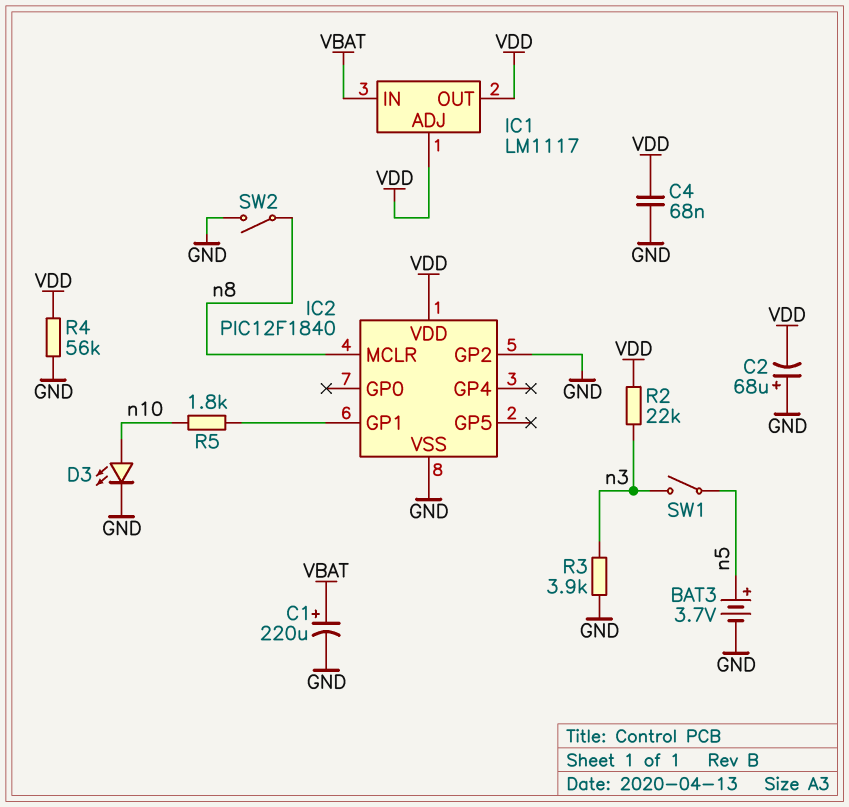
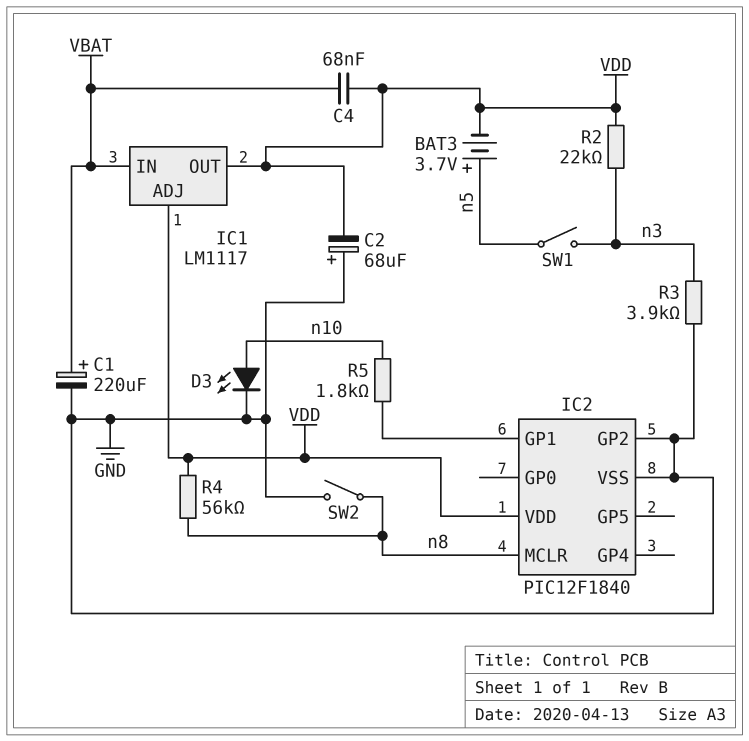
BAT3: 3.7V (plus n5, minus GND) -> 3.7V (plus n5, minus VDD)
C4: 68nF (GND, VDD) -> 68nF (VBAT, VDD)
R4: 56k (GND, VDD) -> 56k (VDD, n8)

